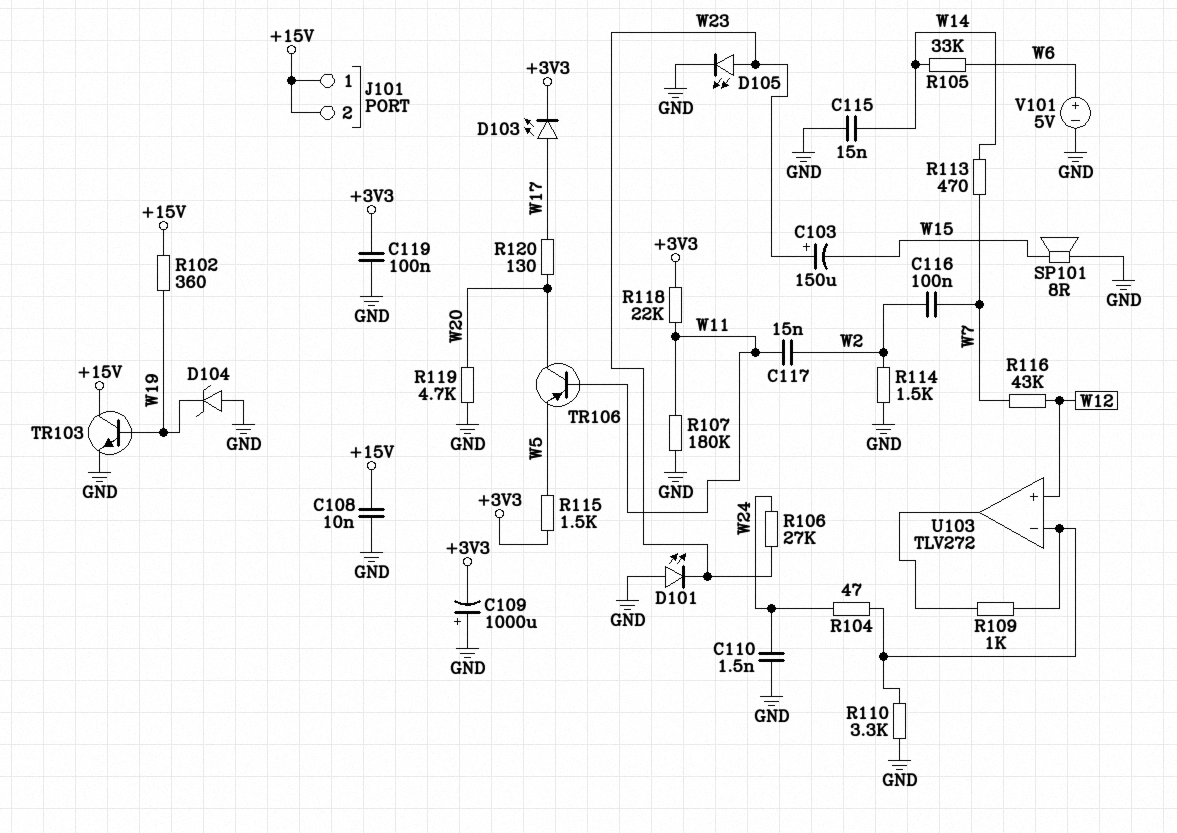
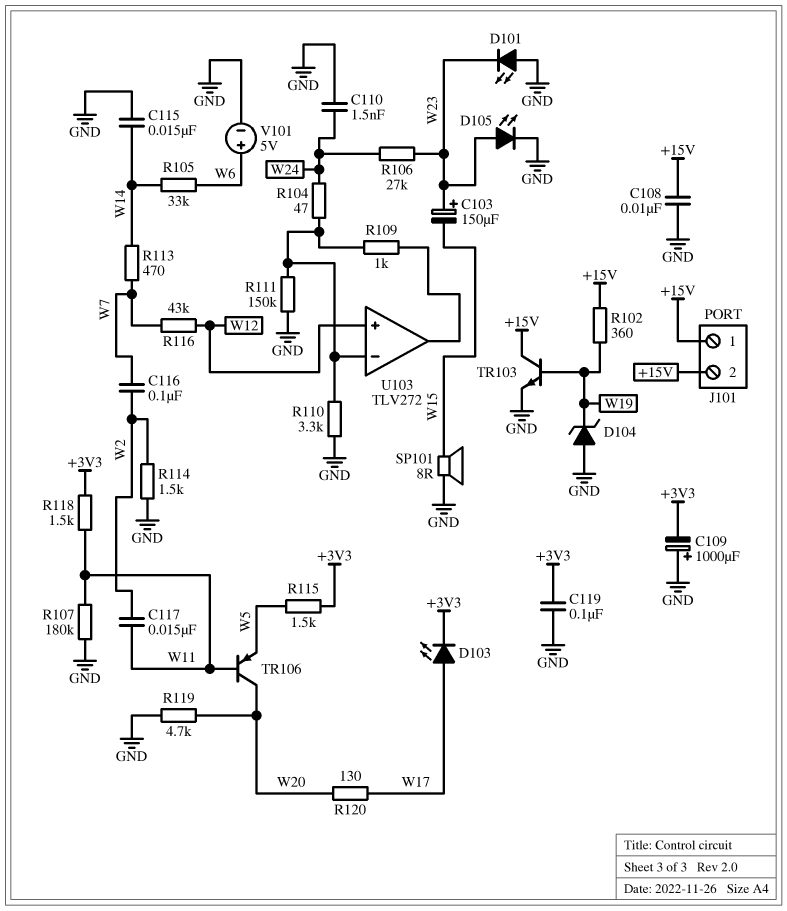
R111: none -> 150k (GND, U103/in-)
R118: 22k (+3V3, W11) -> 1.5k (+3V3, W11)

